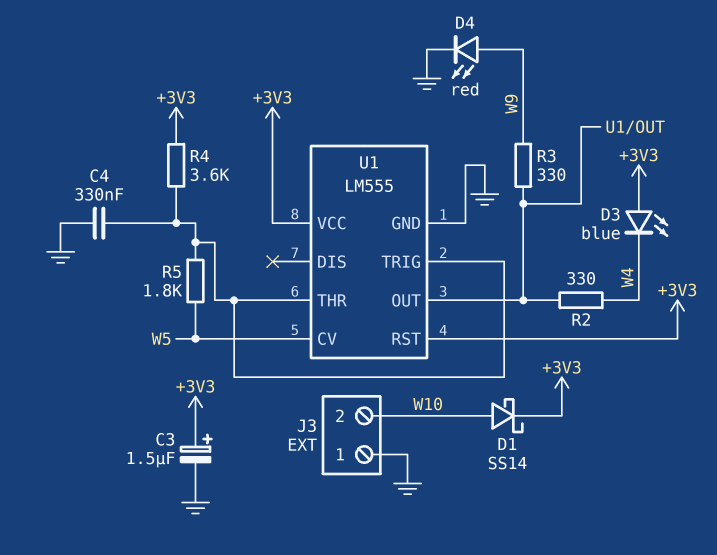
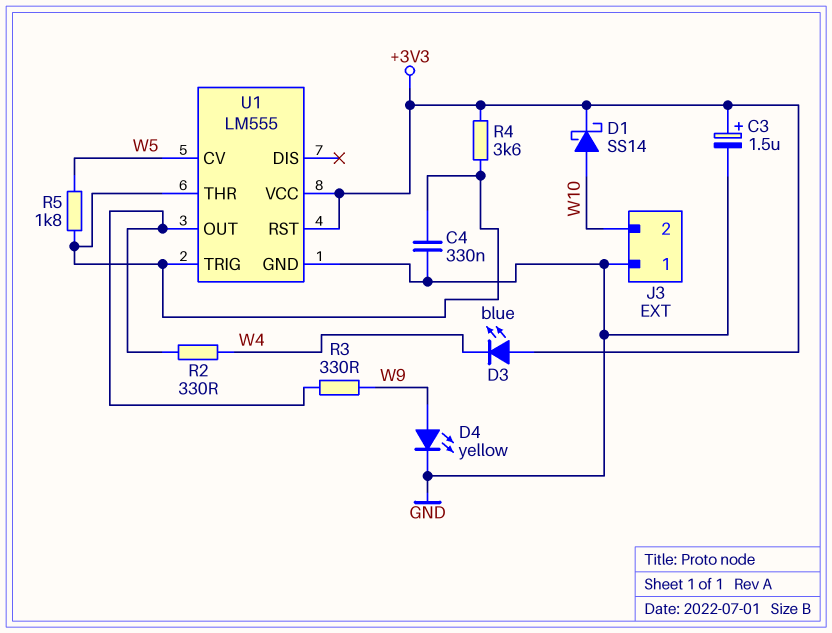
D4: LED red (A W9, K GND) -> LED yellow (A W9, K GND)

